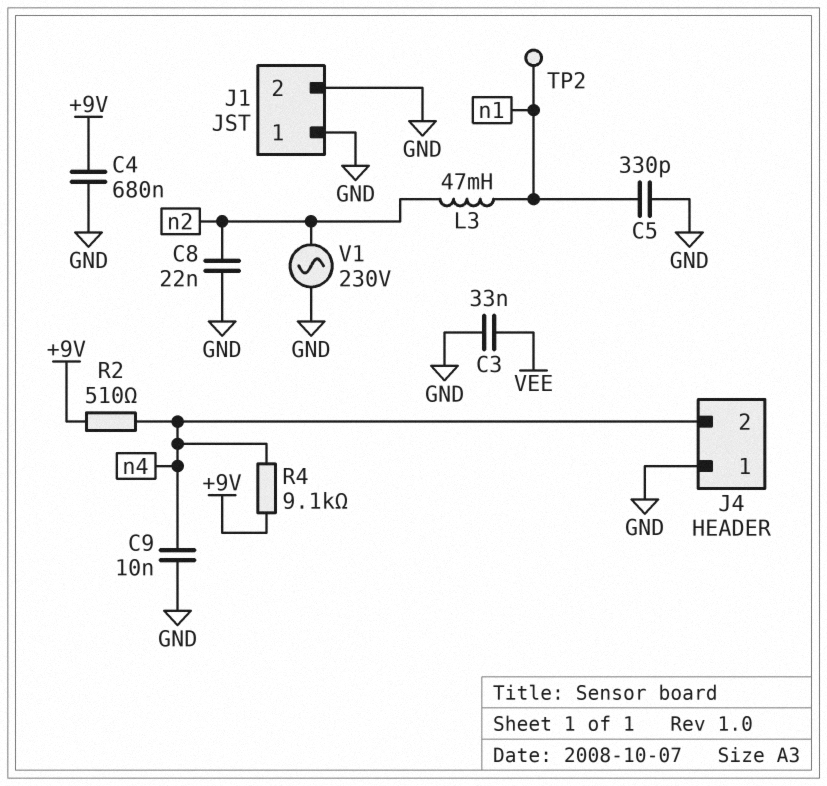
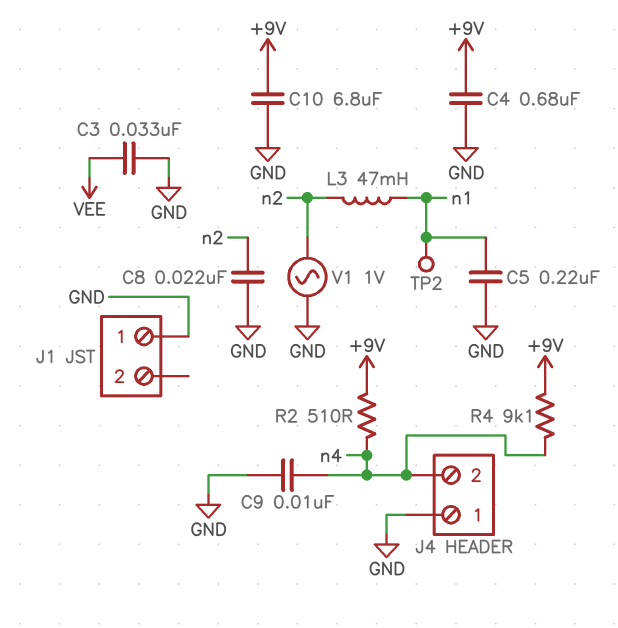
C5: 330pF (GND, n1) -> 220nF (GND, n1)
C10: none -> 6.8uF (+9V, GND)
J1 pin 2: GND -> none
V1: AC 230V (GND, n2) -> AC 1V (GND, n2)

